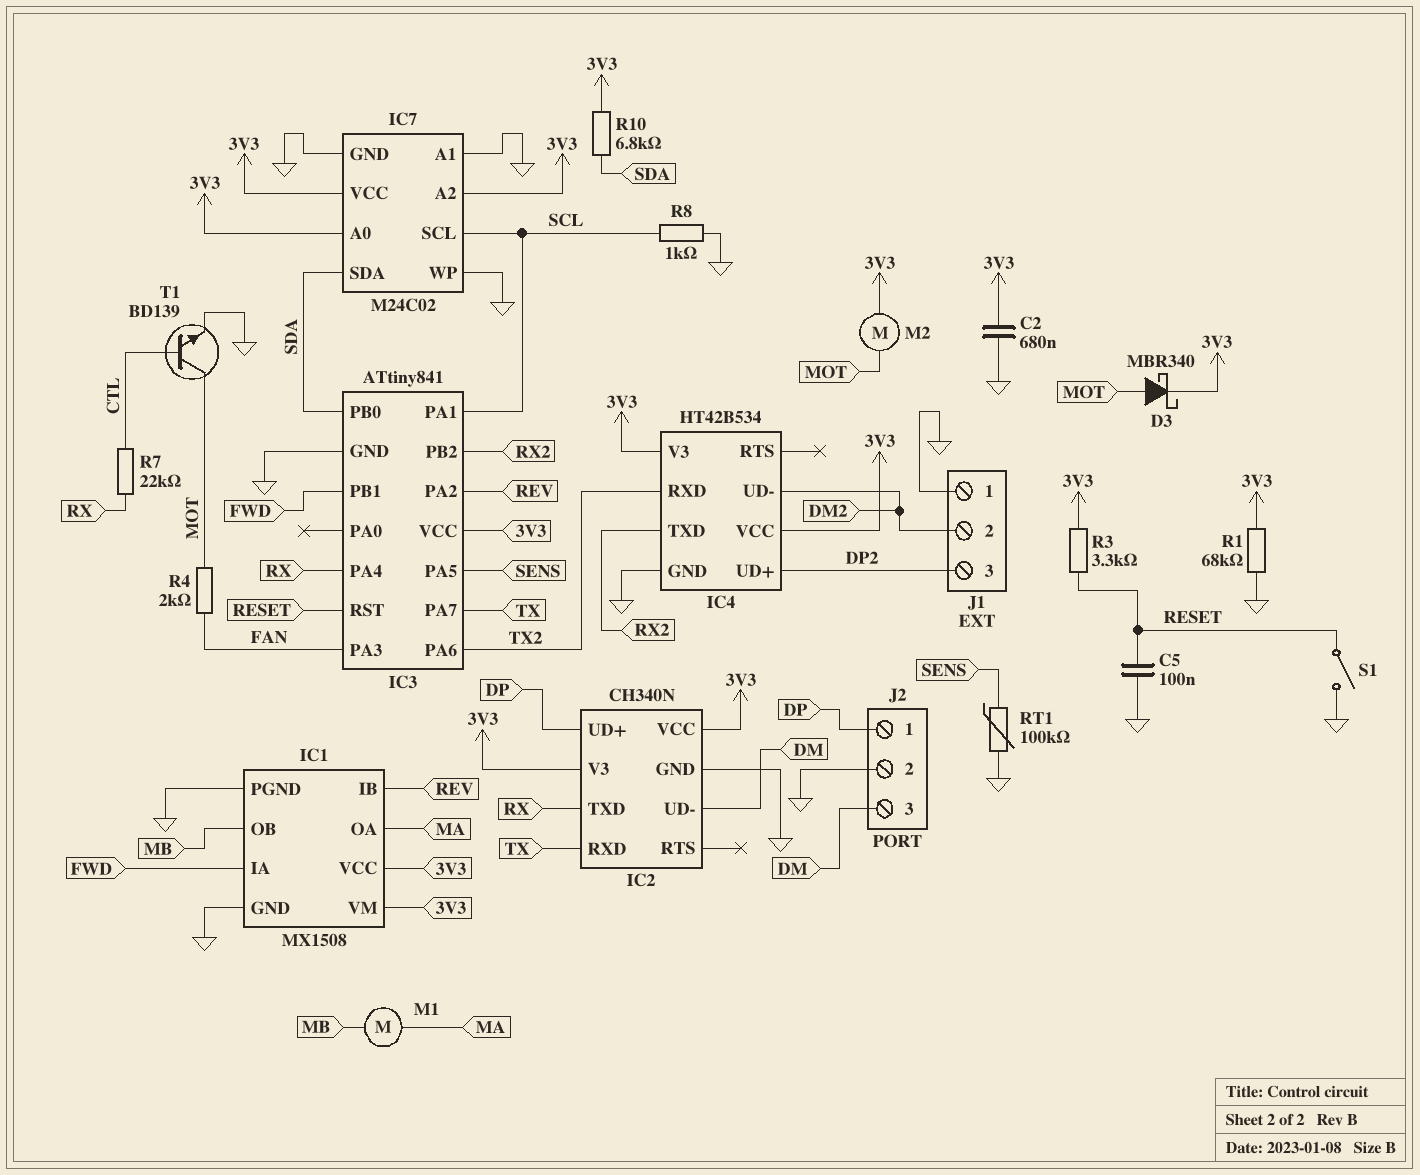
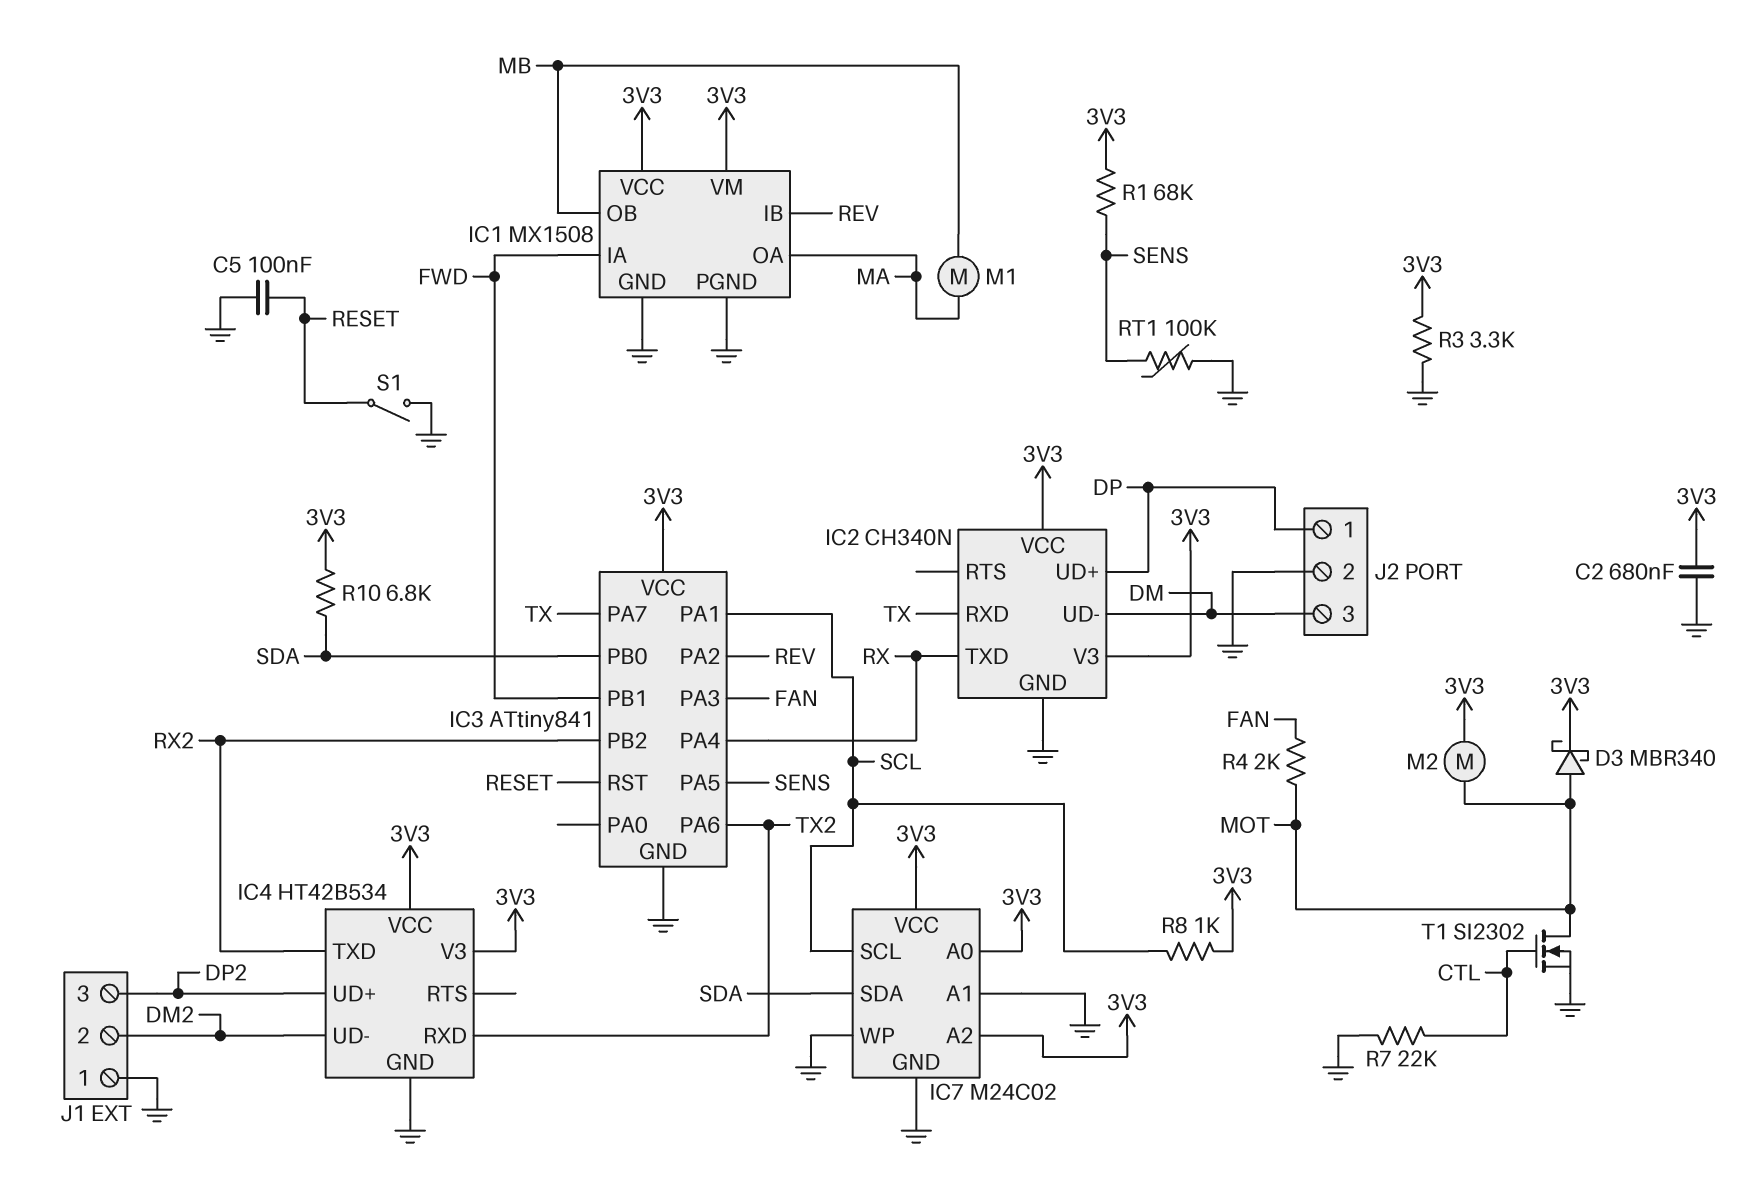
R1: 68k (3V3, GND) -> 68k (3V3, SENS)
R3: 3.3k (3V3, RESET) -> 3.3k (3V3, GND)
R7: 22k (CTL, RX) -> 22k (CTL, GND)
R8: 1k (GND, SCL) -> 1k (3V3, SCL)
T1: NPN BD139 (B CTL, C MOT, E GND) -> NMOS SI2302 (G CTL, D MOT, S GND)

